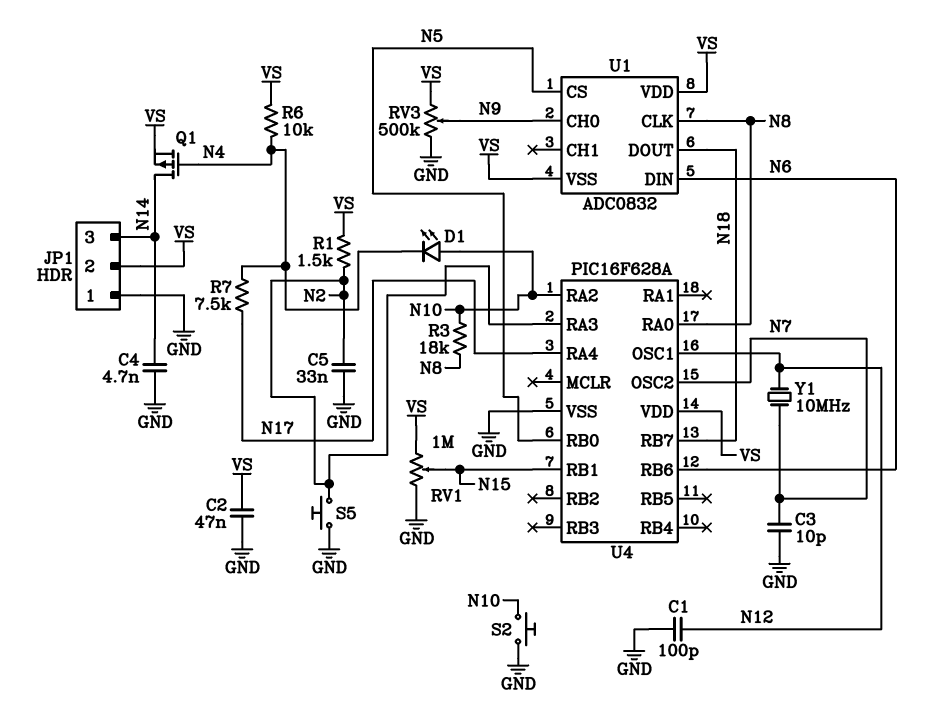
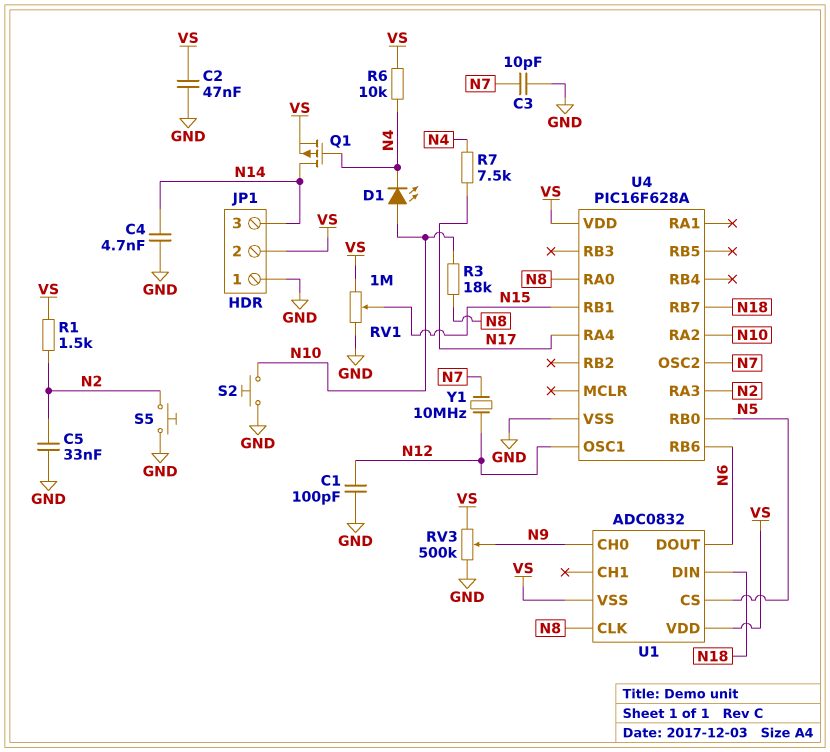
U1 pin DIN: N6 -> N18
U1 pin DOUT: N18 -> N6

